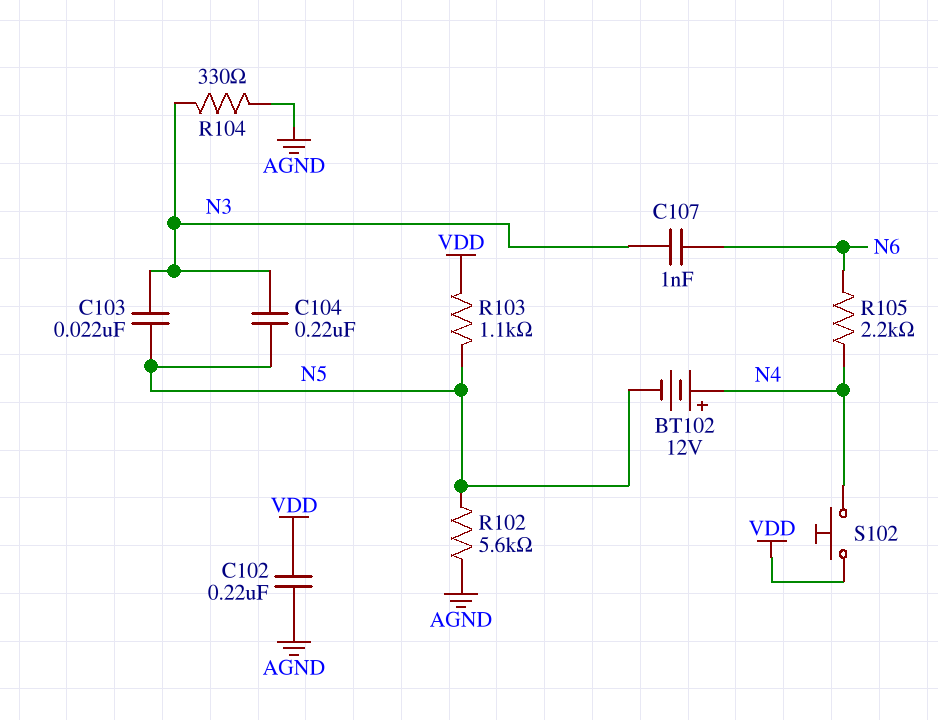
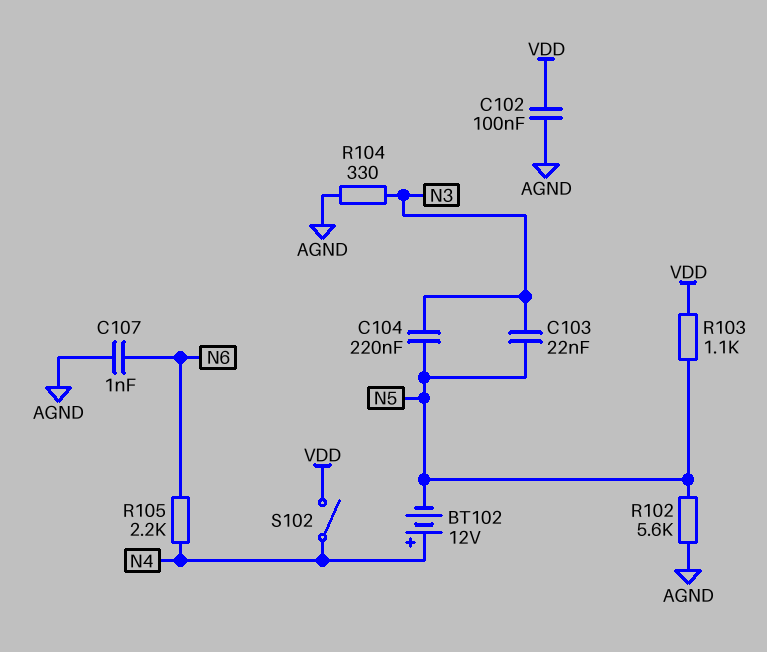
C102: 220nF (AGND, VDD) -> 100nF (AGND, VDD)
C107: 1nF (N3, N6) -> 1nF (AGND, N6)
S102: button (N4, VDD) -> switch (N4, VDD)

